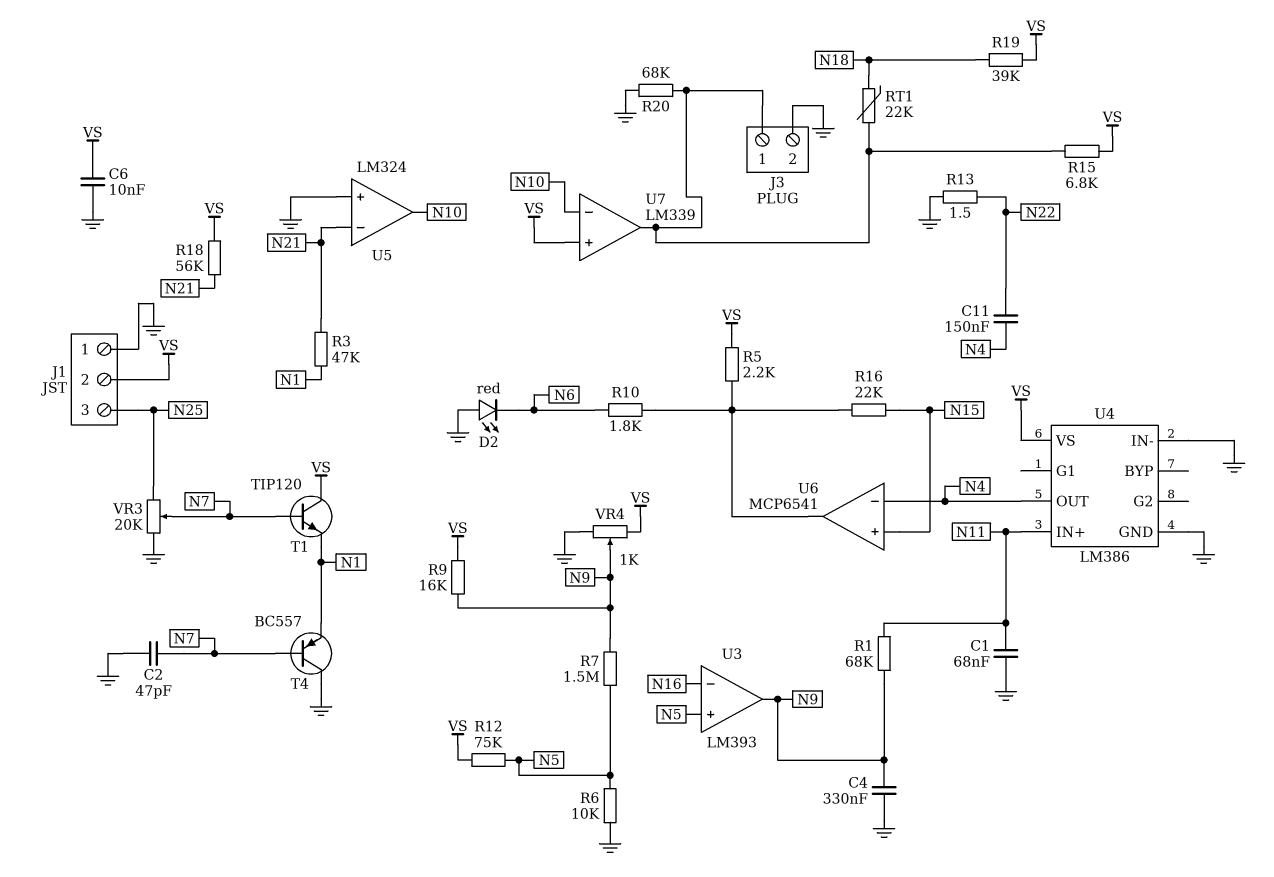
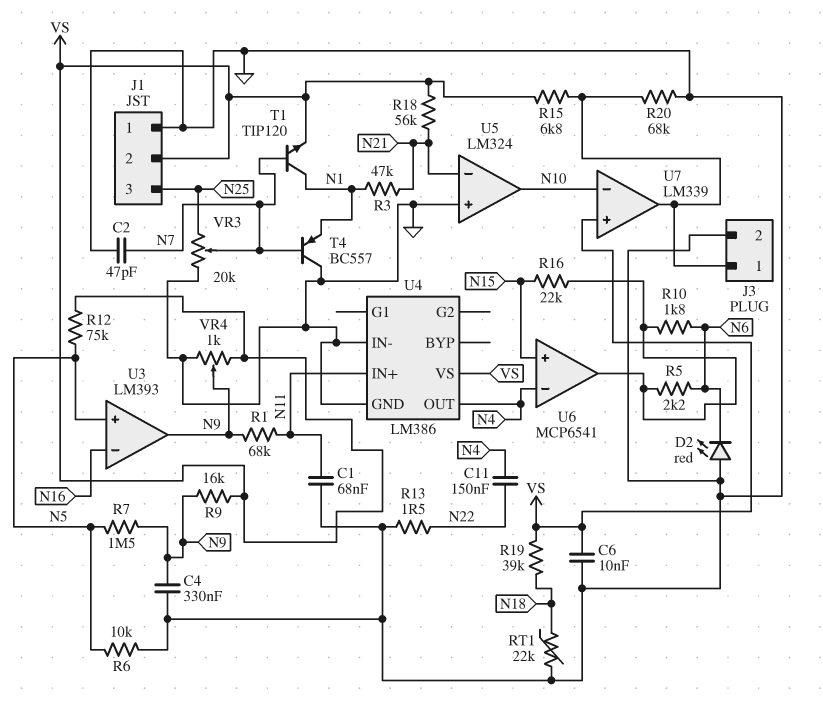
R5: 2.2k (U6/out, VS) -> 2.2k (N6, U6/out)
RT1: 22k (J3/1, N18) -> 22k (GND, N18)
T1: NPN TIP120 (B N7, C VS, E N1) -> NPN TIP120 (B N7, C N1, E VS)

